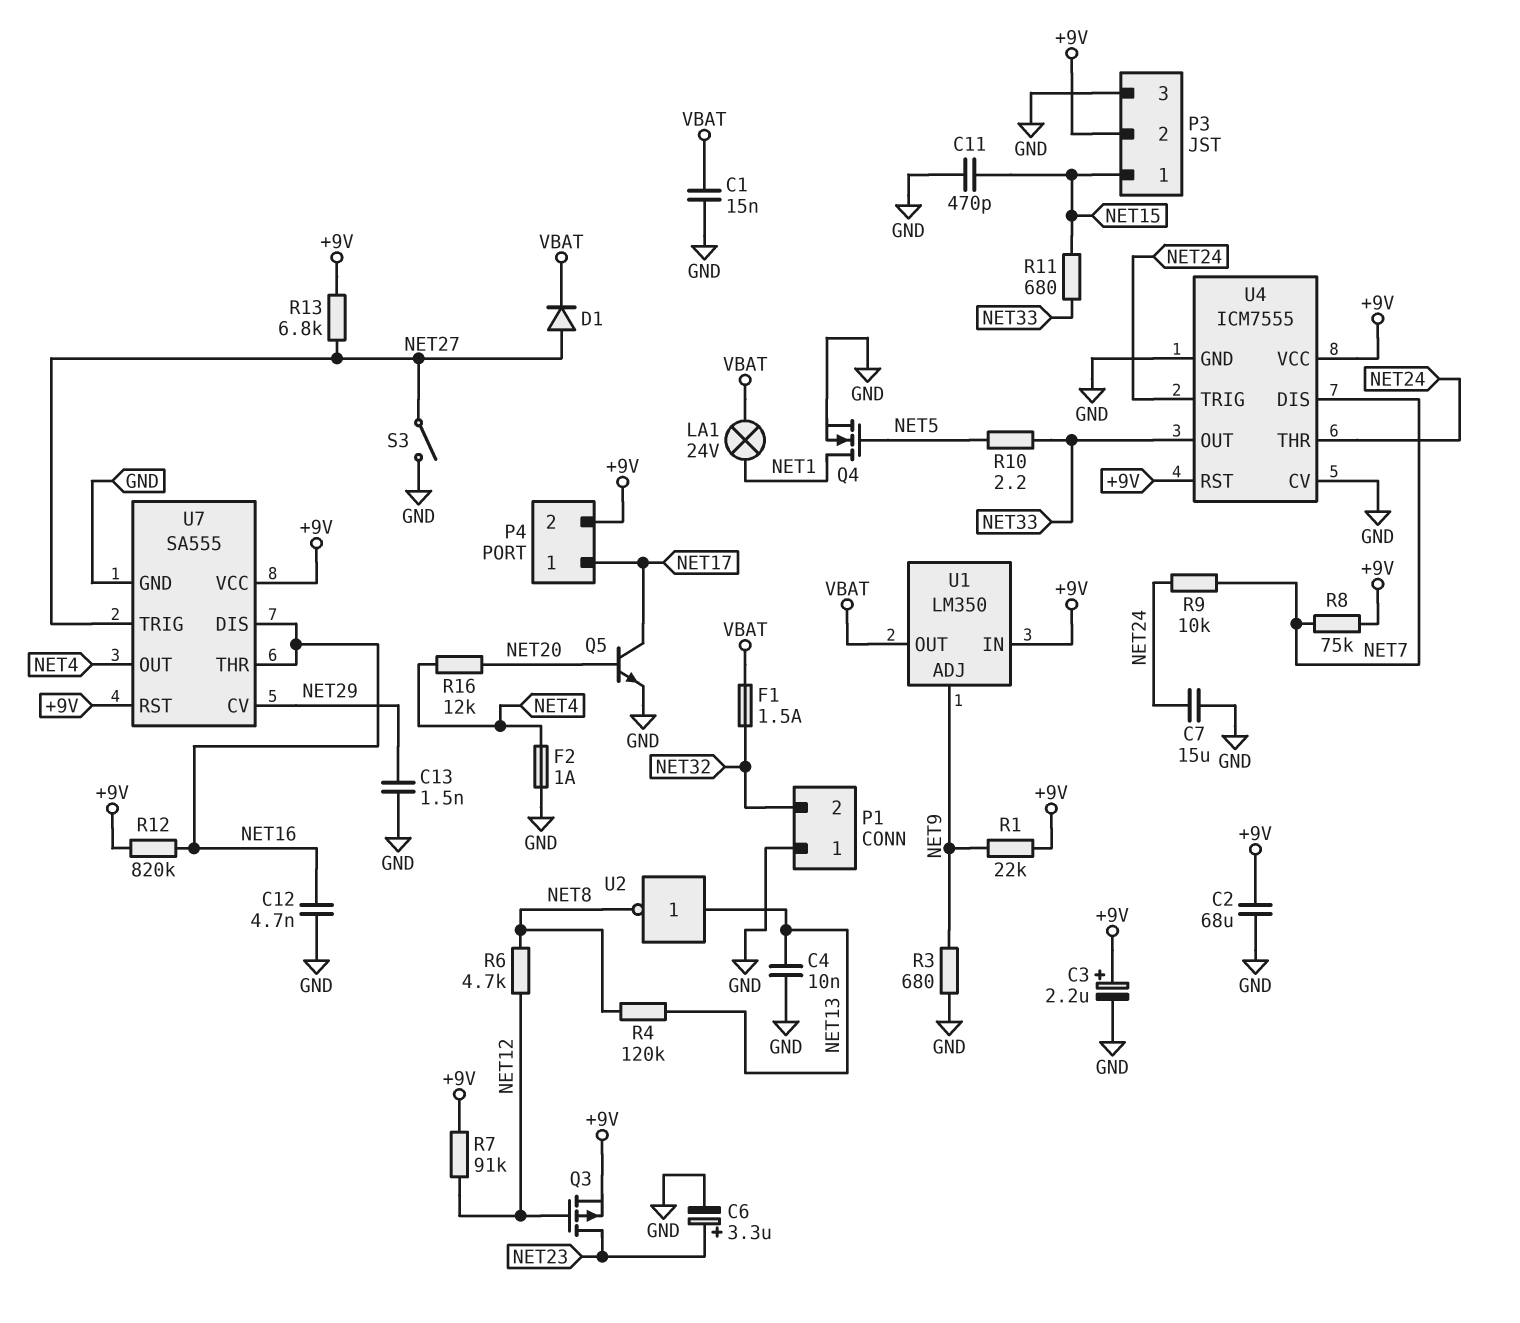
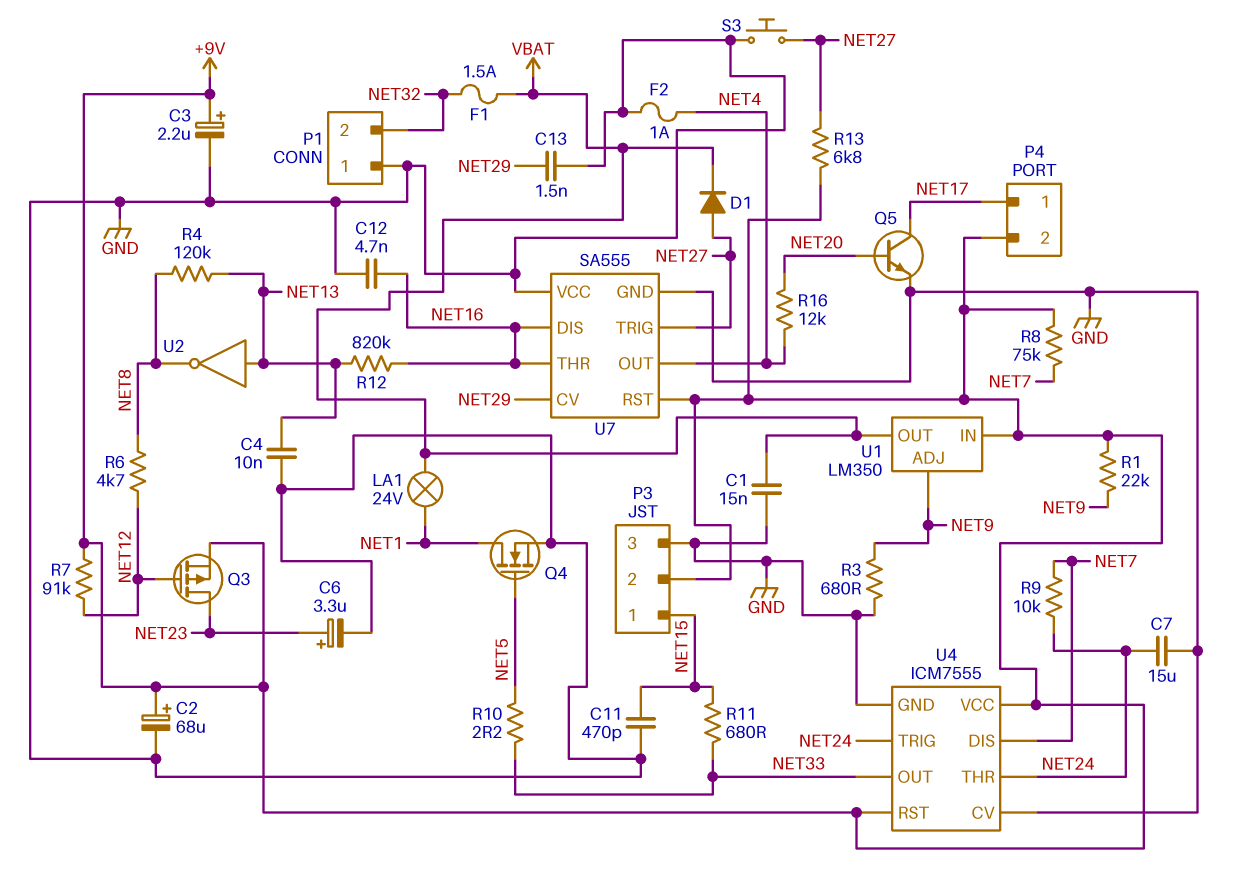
C2: 68uF (+9V, GND) -> 68uF (plus +9V, minus GND)
R12: 820k (+9V, NET16) -> 820k (NET13, NET16)
S3: switch (GND, NET27) -> button (GND, NET27)
U7 pin VCC: +9V -> GND

